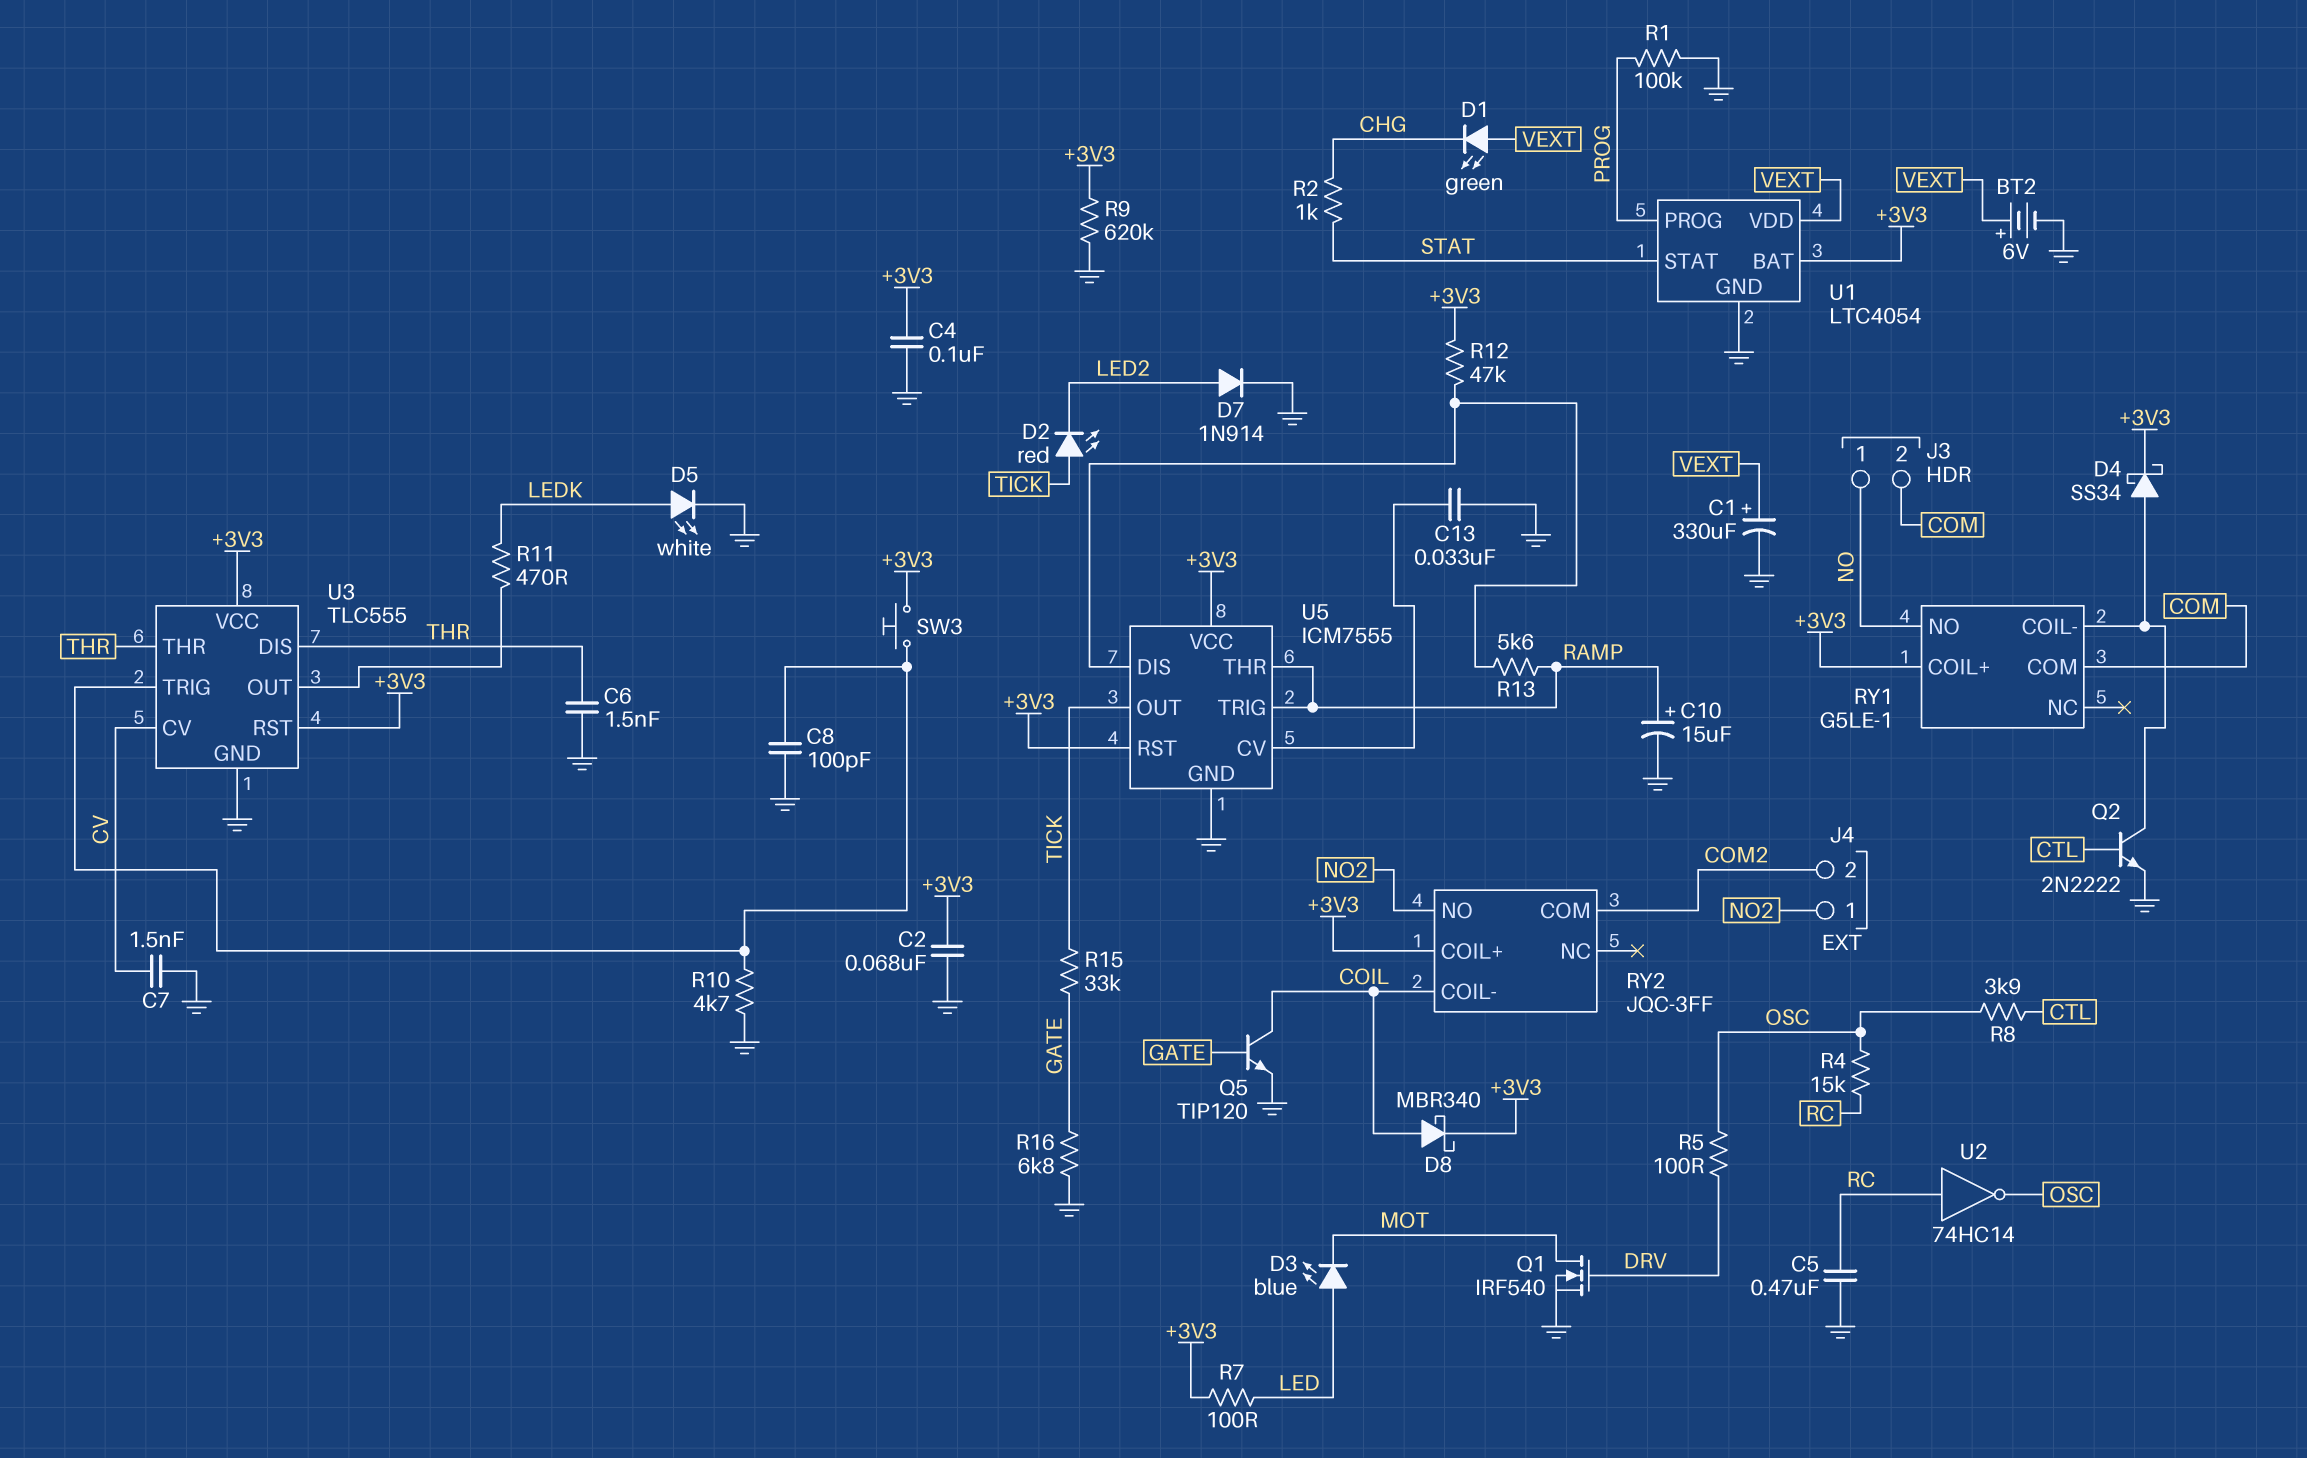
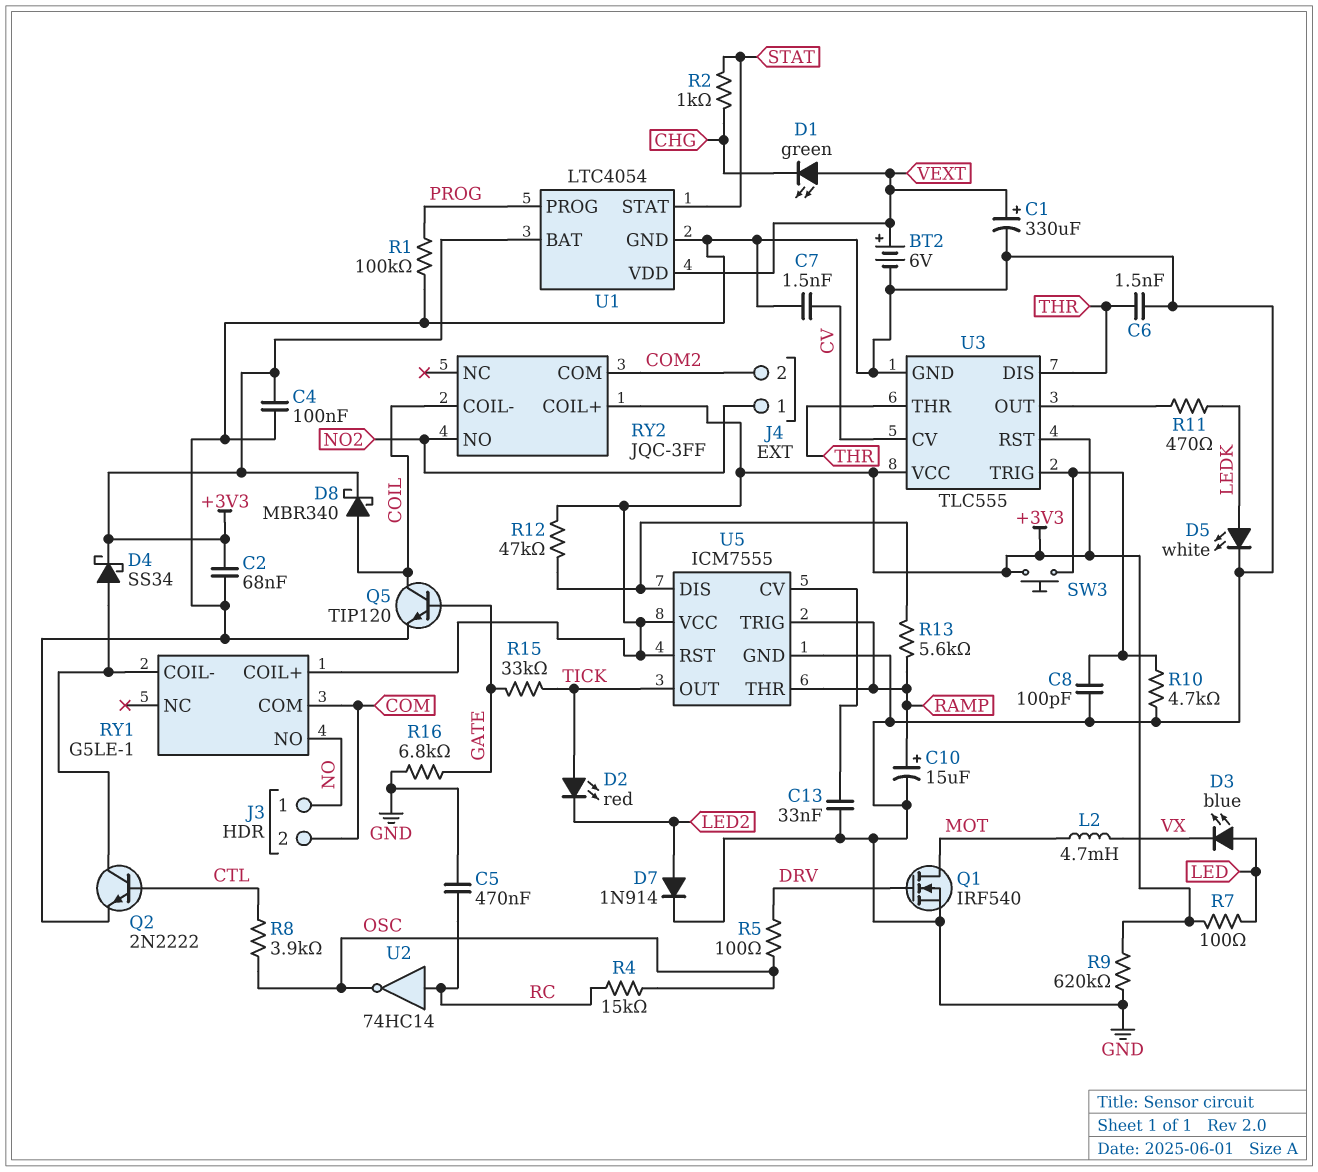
D3: LED blue (A LED, K MOT) -> LED blue (A LED, K VX)
L2: none -> 4.7mH (MOT, VX)

